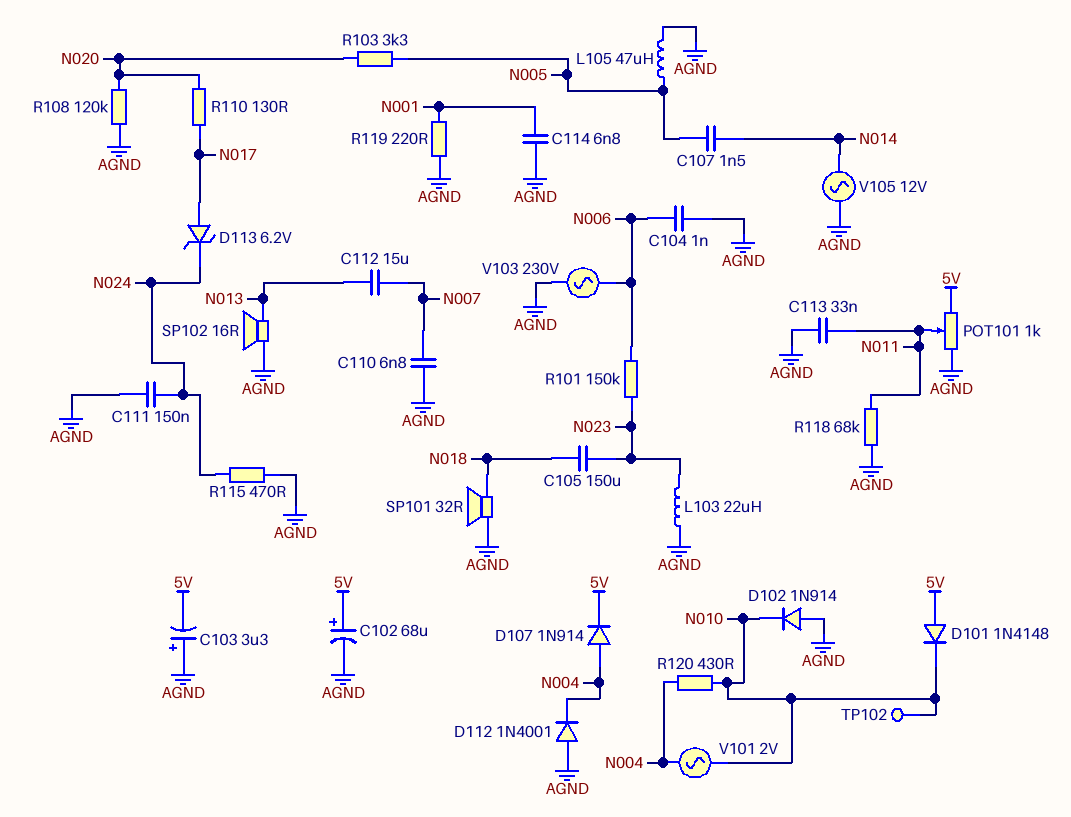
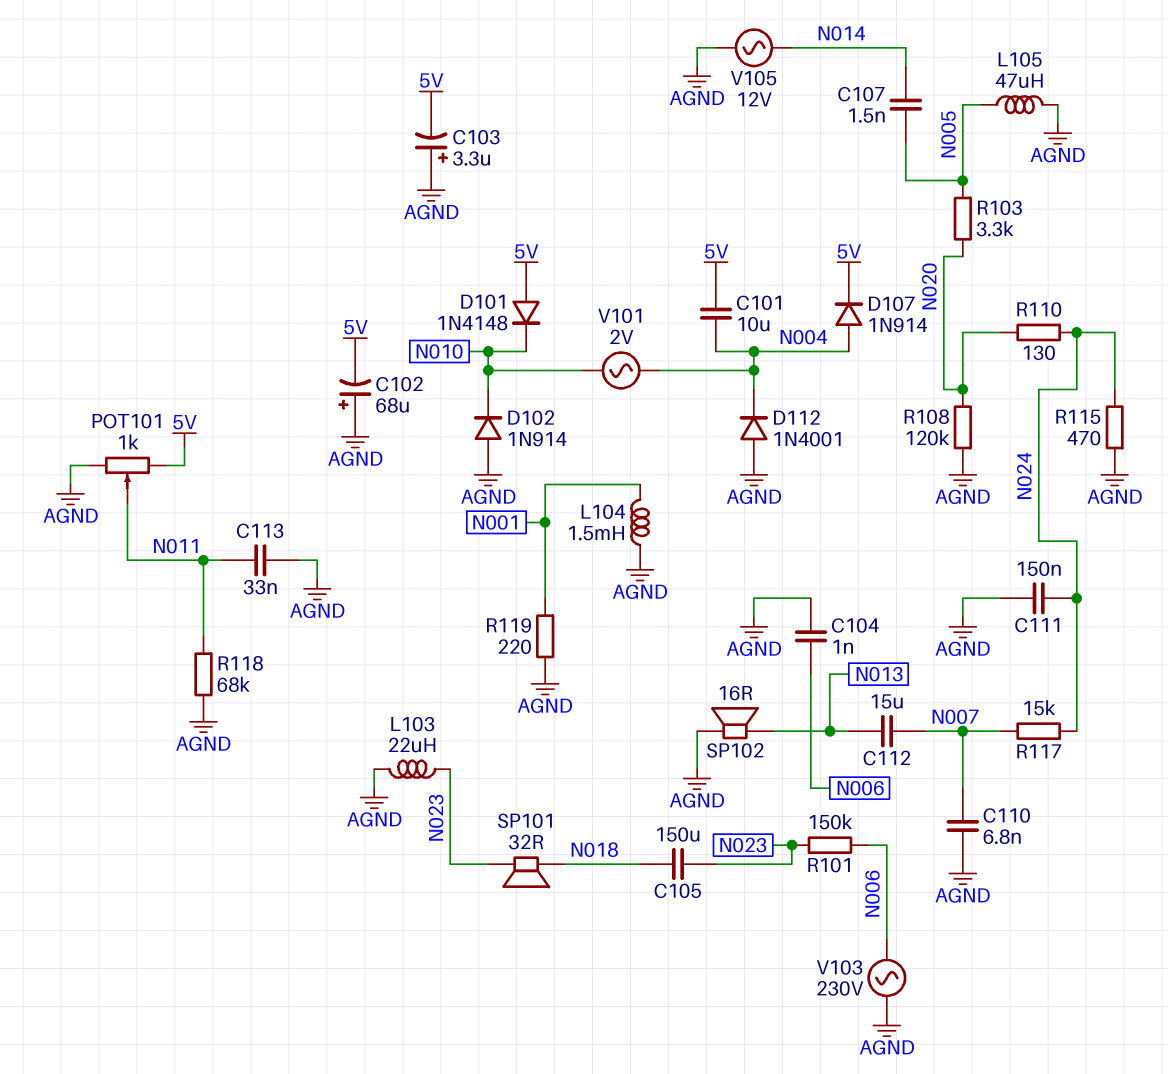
C101: none -> 10uF (5V, N004)
C102: 68uF (plus 5V, minus AGND) -> 68uF (plus AGND, minus 5V)
C114: 6.8nF (AGND, N001) -> none
D113: zener 6.2V (A N017, K N024) -> none
L104: none -> 1.5mH (AGND, N001)
R110: 130 (N017, N020) -> 130 (N020, N024)
R117: none -> 15k (N007, N024)
R120: 430 (N004, N010) -> none
SP101: speaker 32R (AGND, N018) -> speaker 32R (N018, N023)
TP102: test point (N010) -> none

